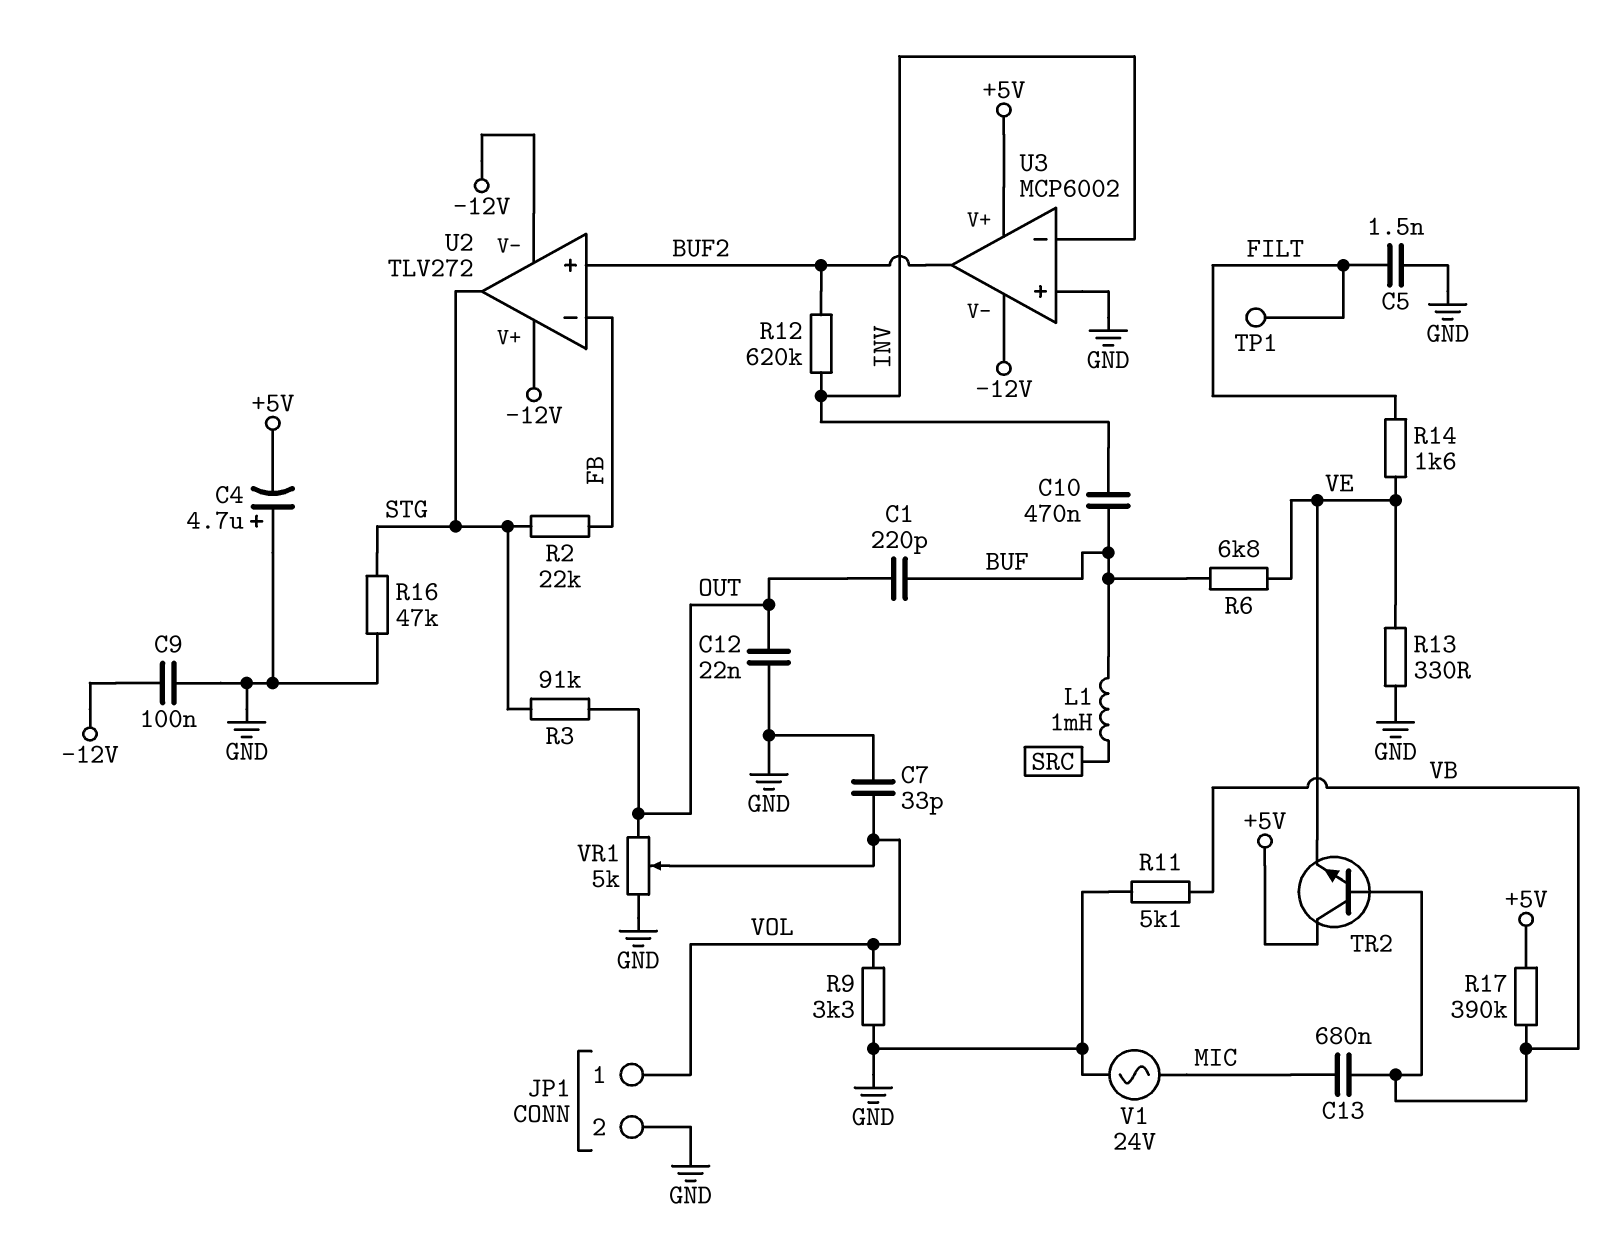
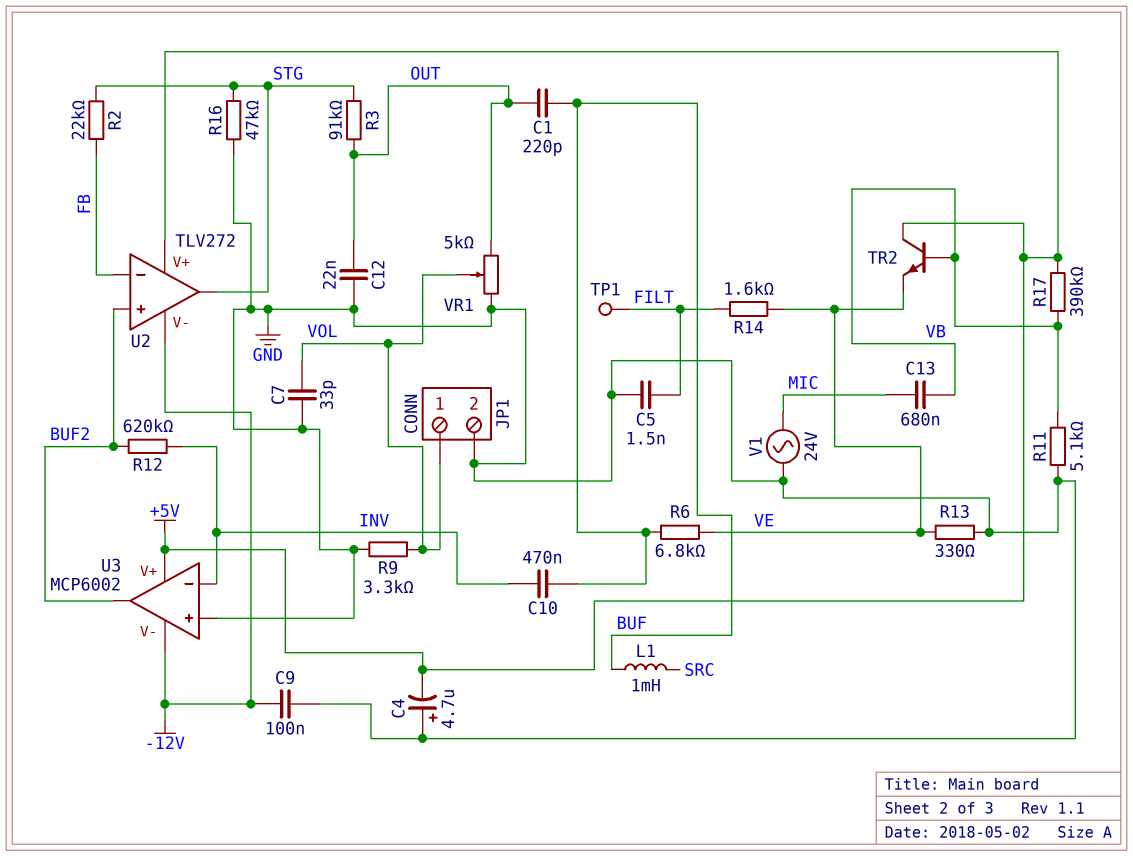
U2 pin V+: -12V -> +5V

